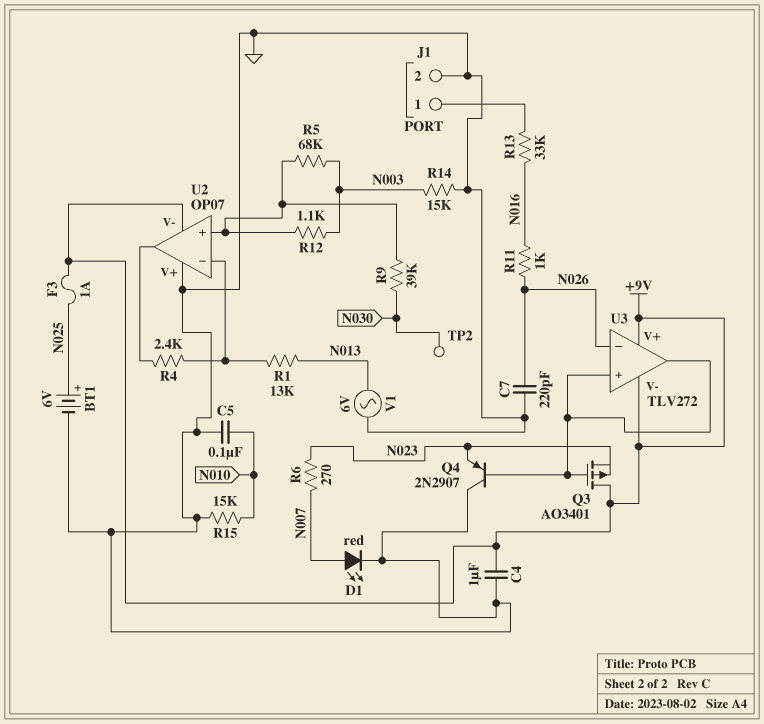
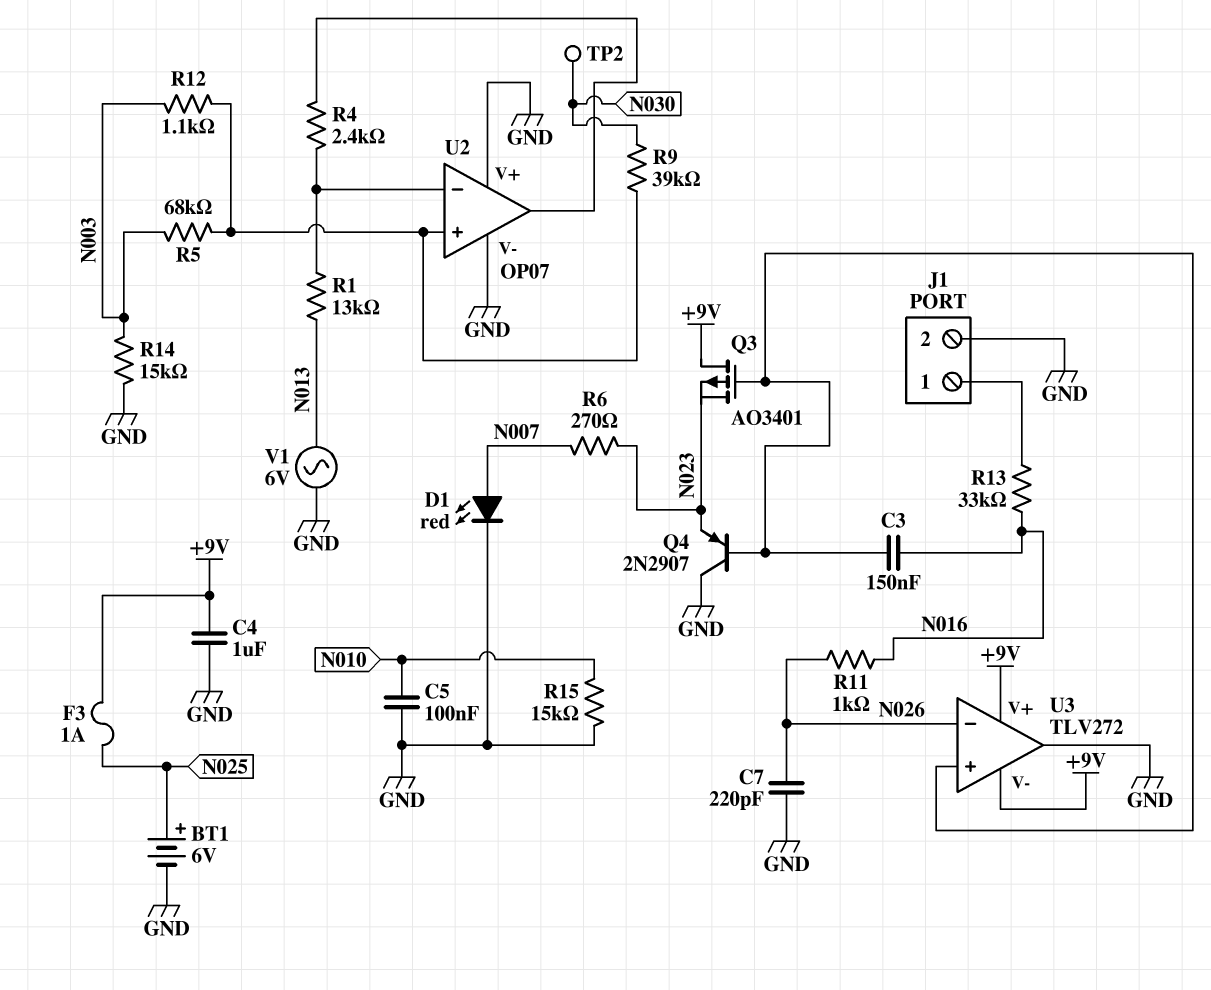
C3: none -> 150nF (N016, U3/in+)
U2 pin V-: +9V -> GND
U3 pin out: U3/in+ -> GND

